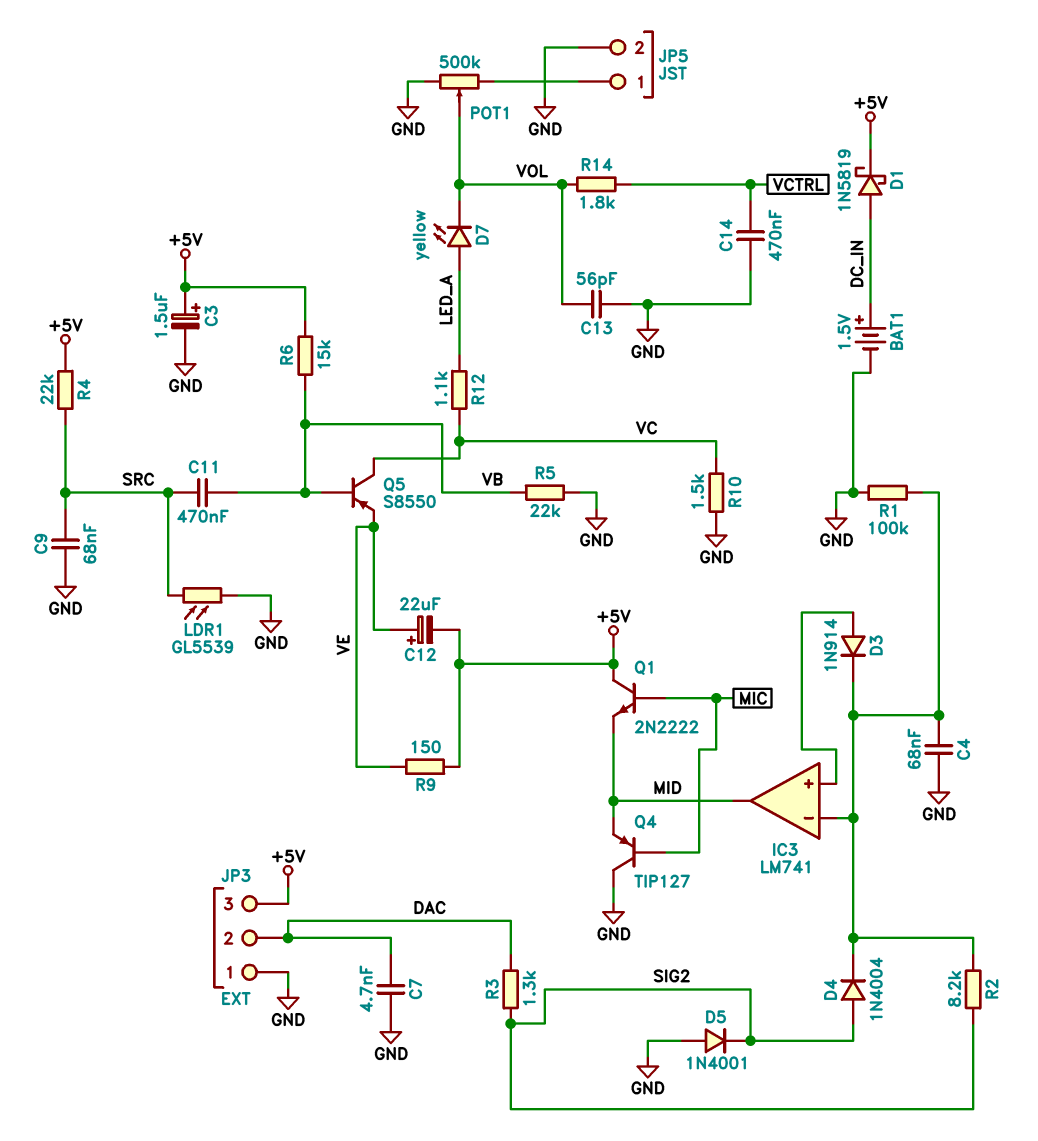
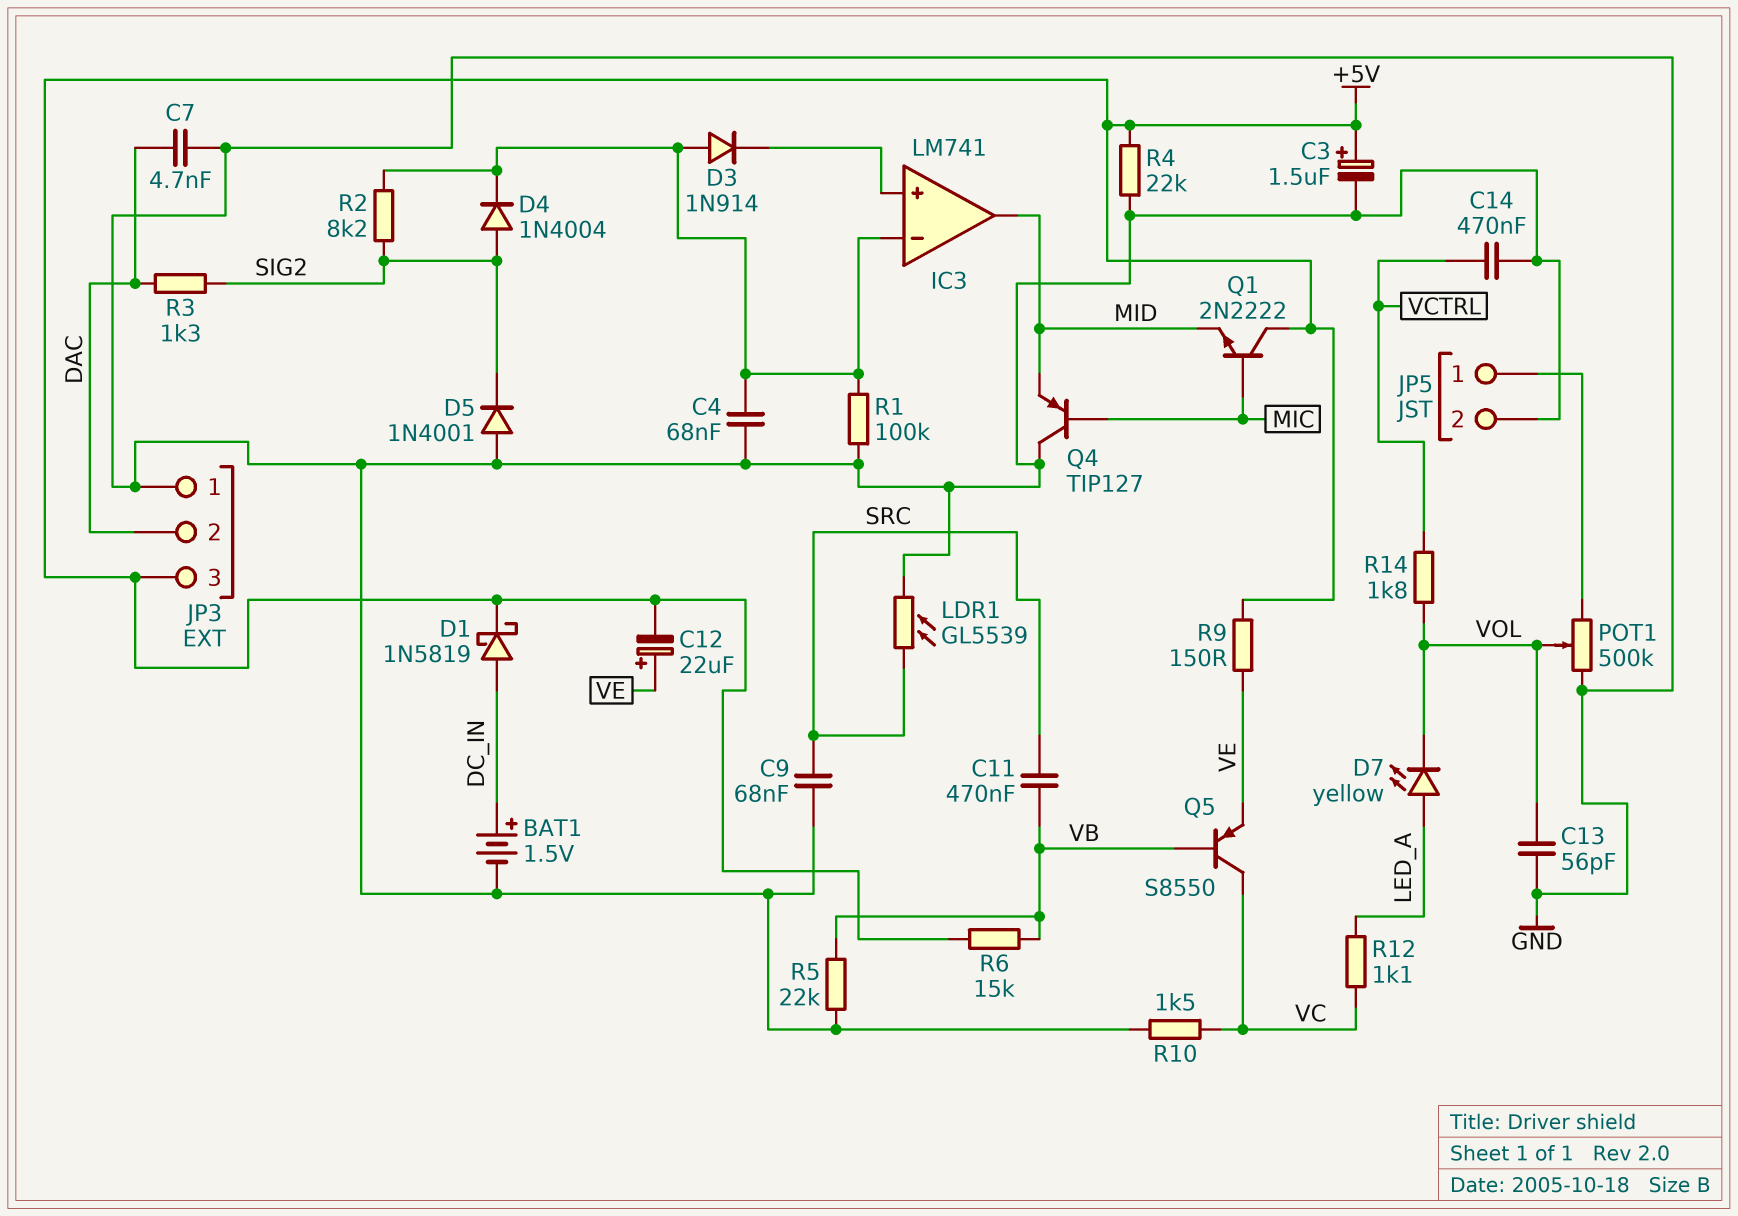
D3: diode 1N914 (A IC3/in+, K IC3/in-) -> diode 1N914 (A IC3/in-, K IC3/in+)
R4: 22k (+5V, SRC) -> 22k (+5V, GND)

